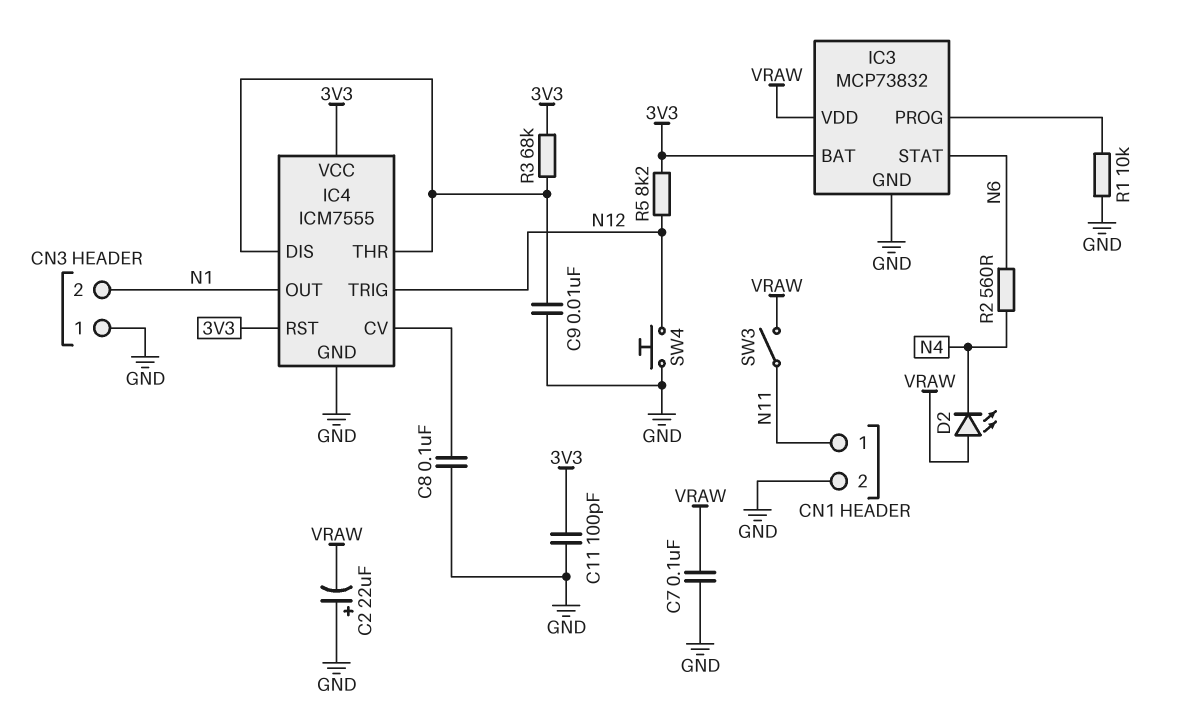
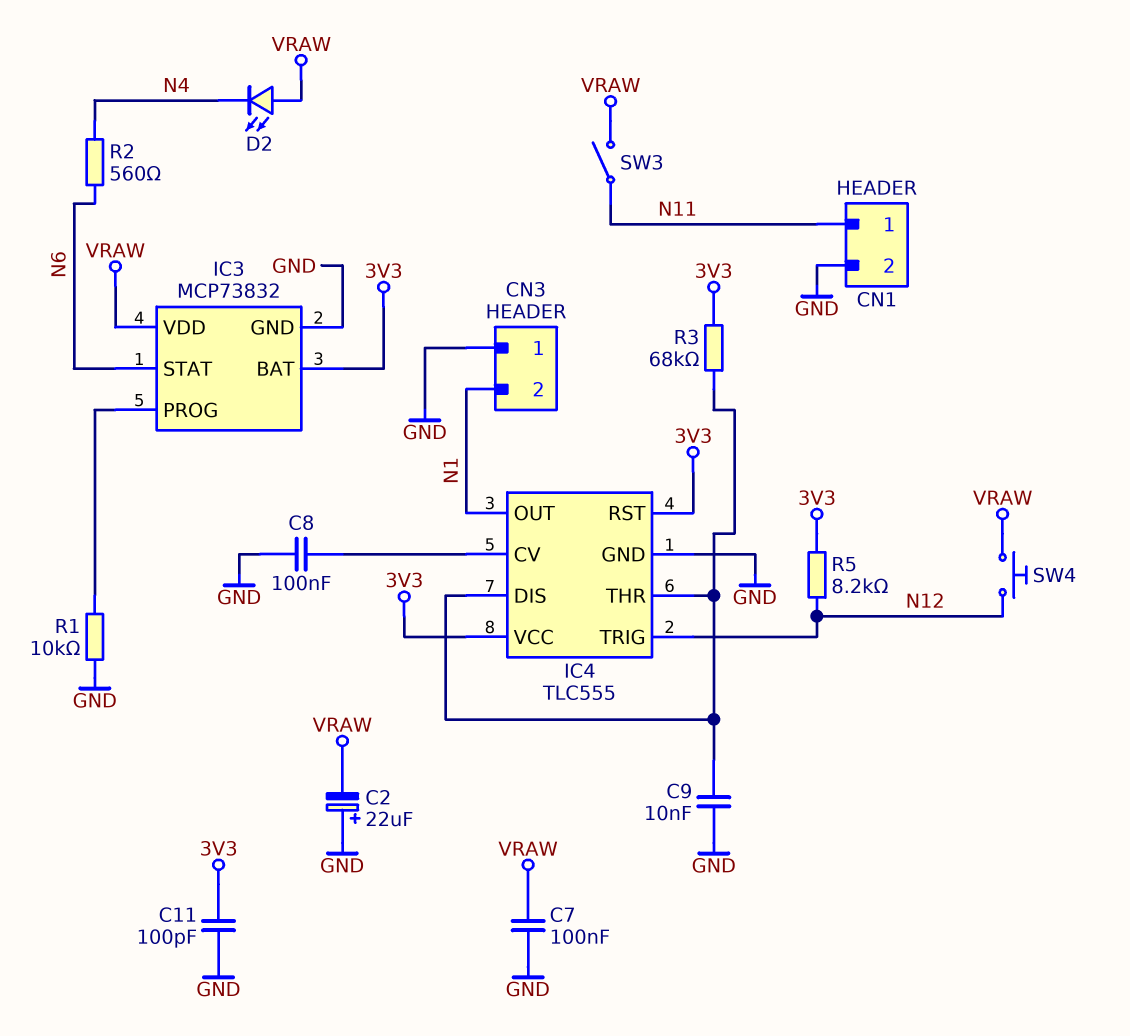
IC4: ICM7555 -> TLC555
SW4: button (GND, N12) -> button (N12, VRAW)

